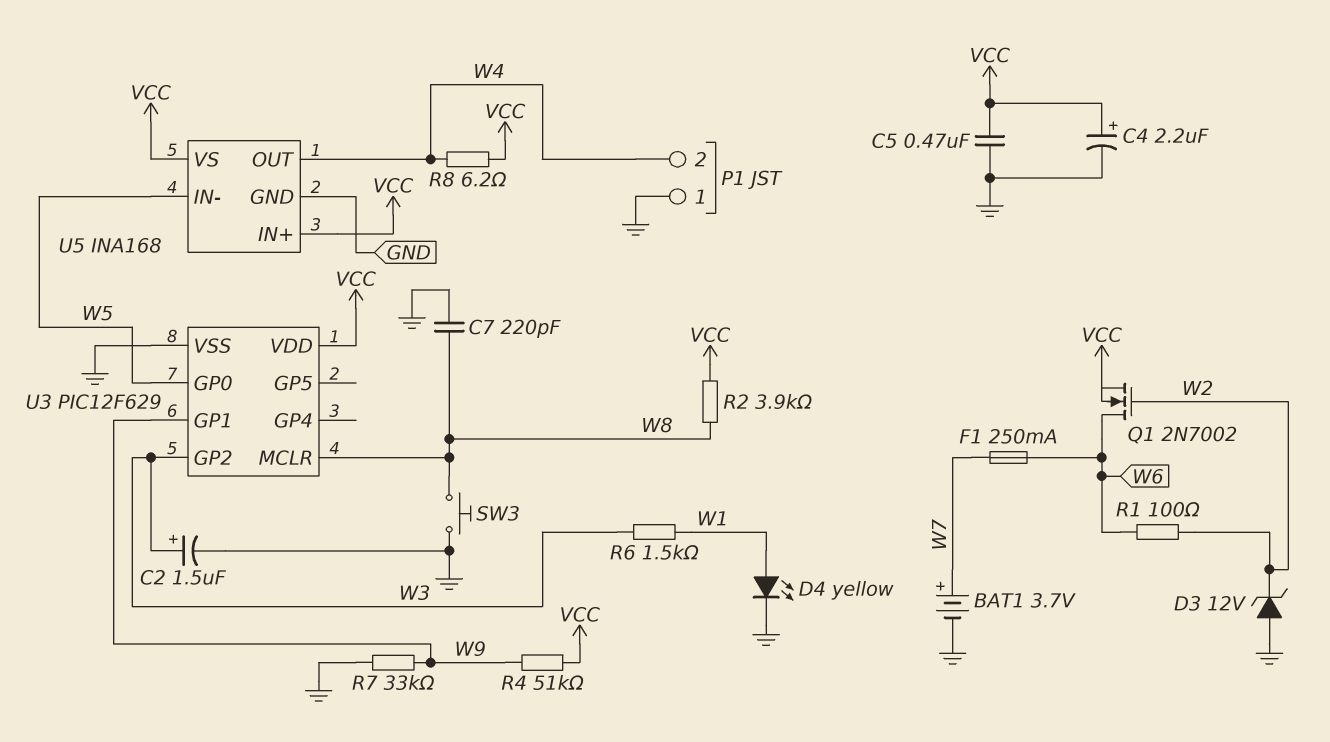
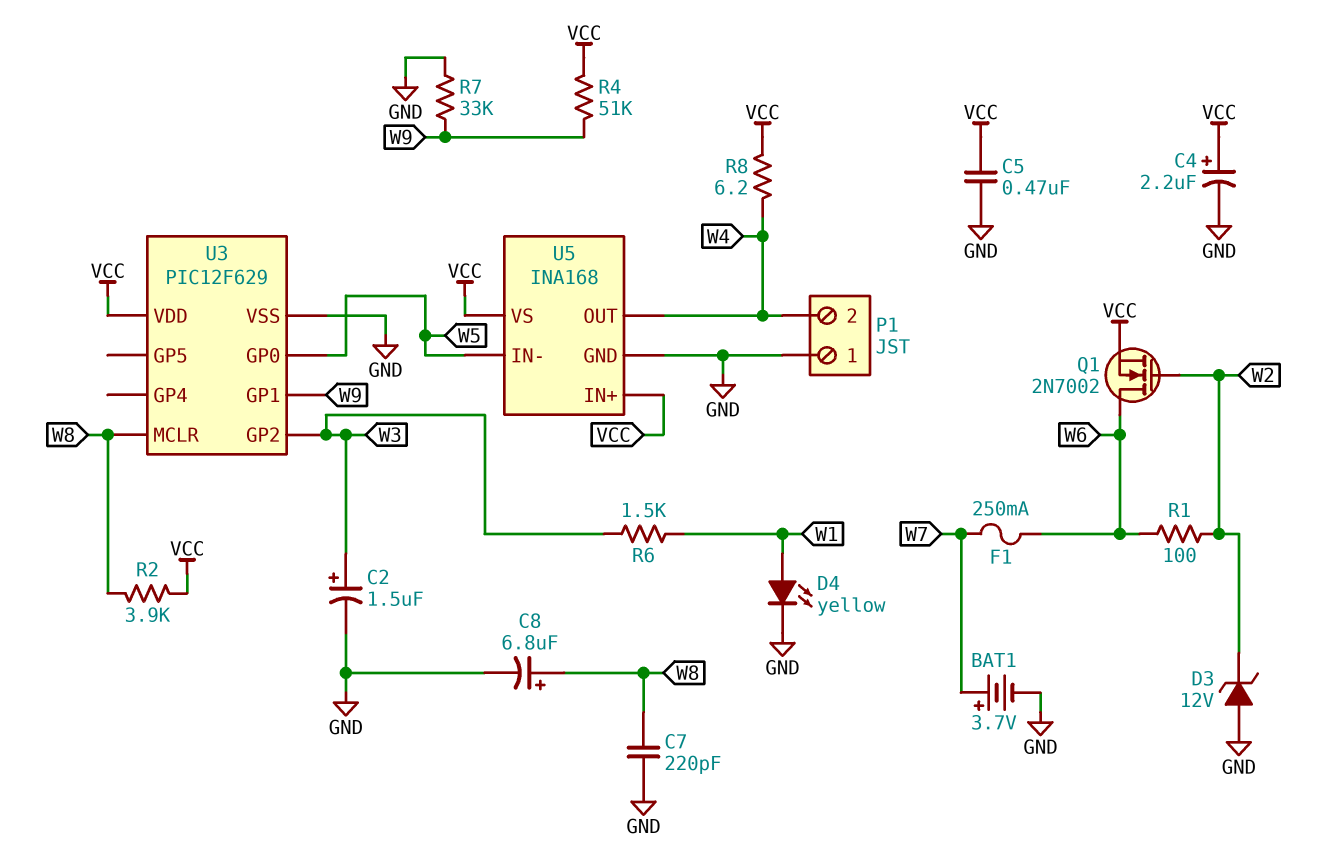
C8: none -> 6.8uF (plus W8, minus GND)
SW3: button (GND, W8) -> none

